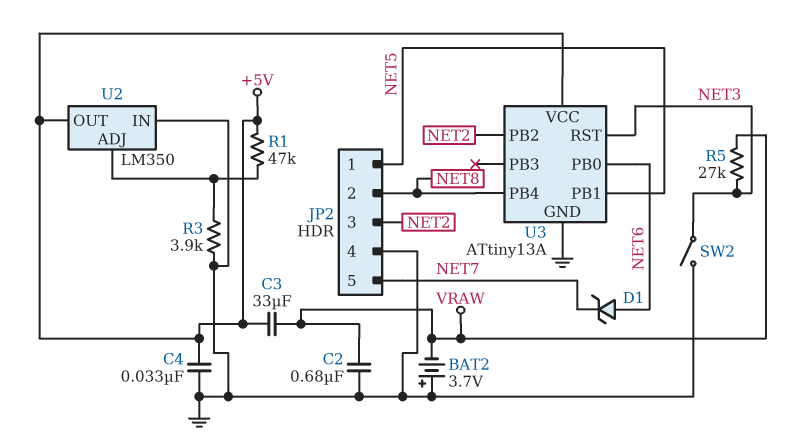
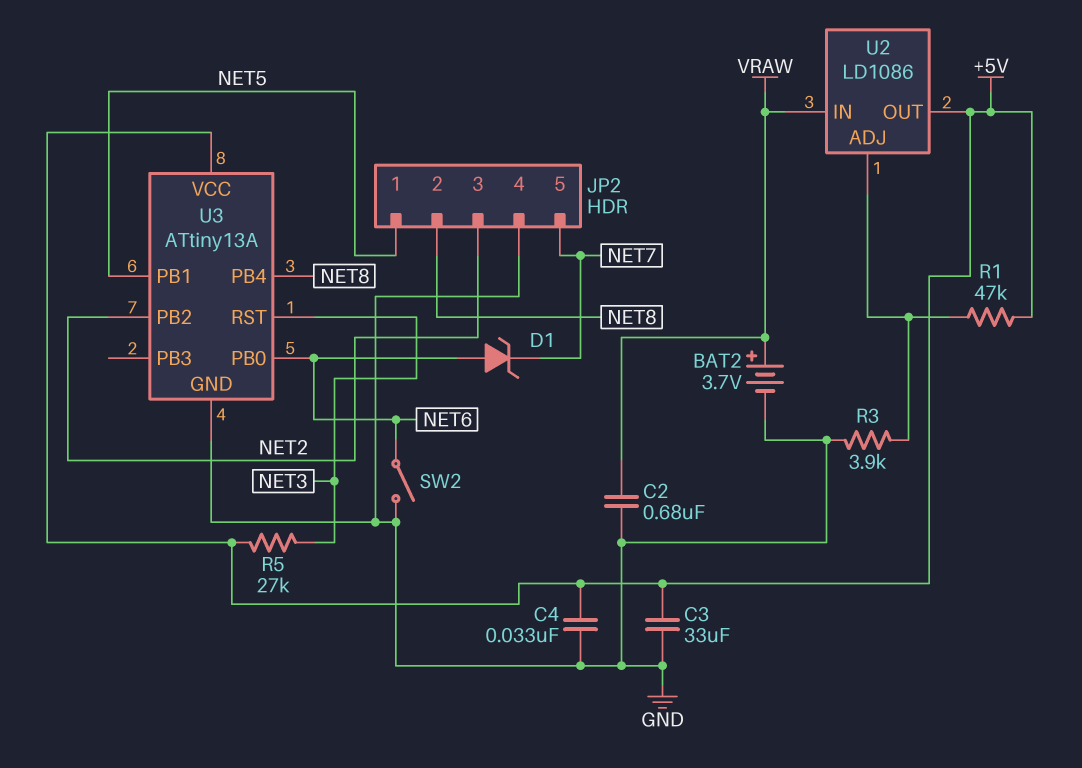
BAT2: 3.7V (plus GND, minus VRAW) -> 3.7V (plus VRAW, minus GND)
C3: 33uF (+5V, VRAW) -> 33uF (+5V, GND)
R5: 27k (NET3, VRAW) -> 27k (+5V, NET3)
SW2: switch (GND, NET3) -> switch (GND, NET6)
U2: LM350 -> LD1086
U2 pin IN: GND -> VRAW

